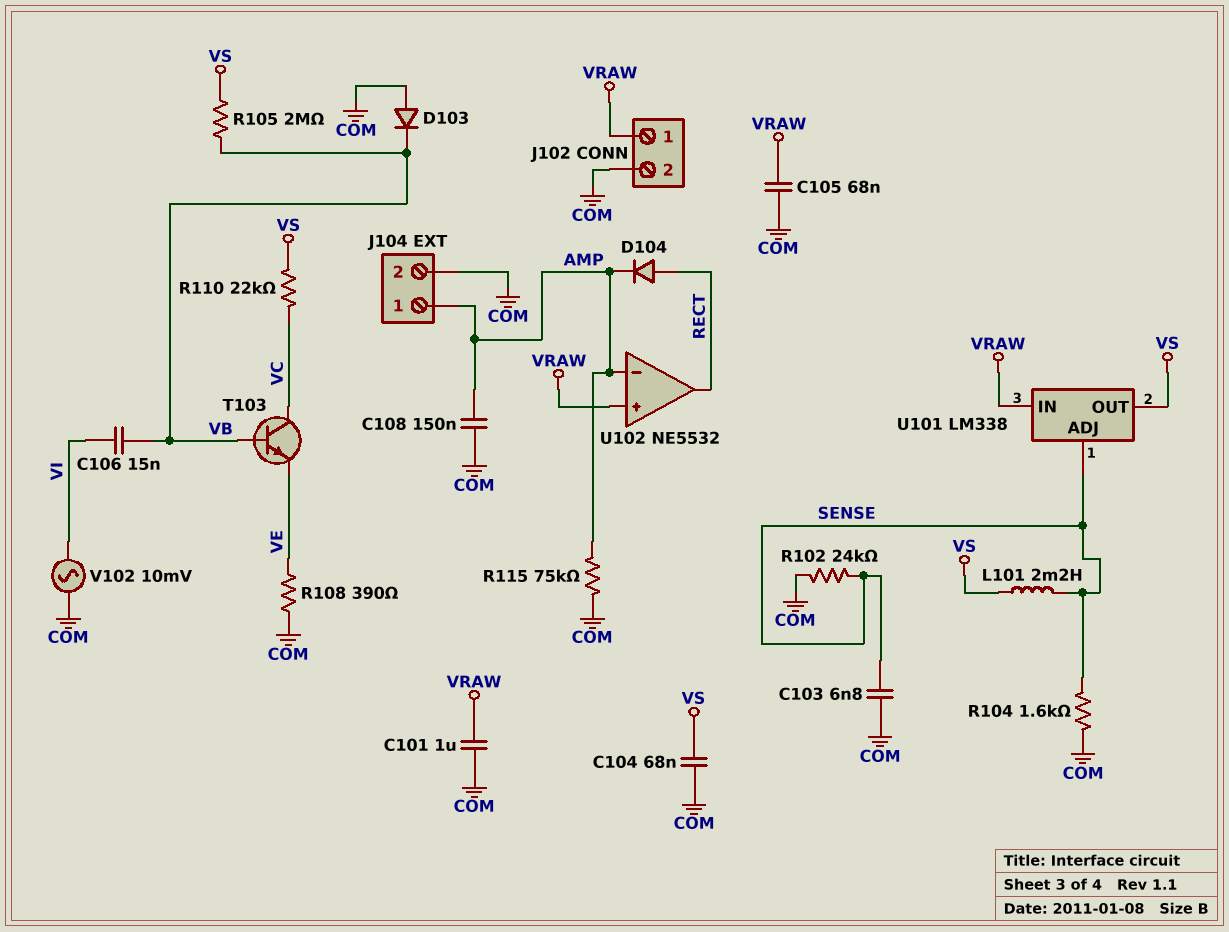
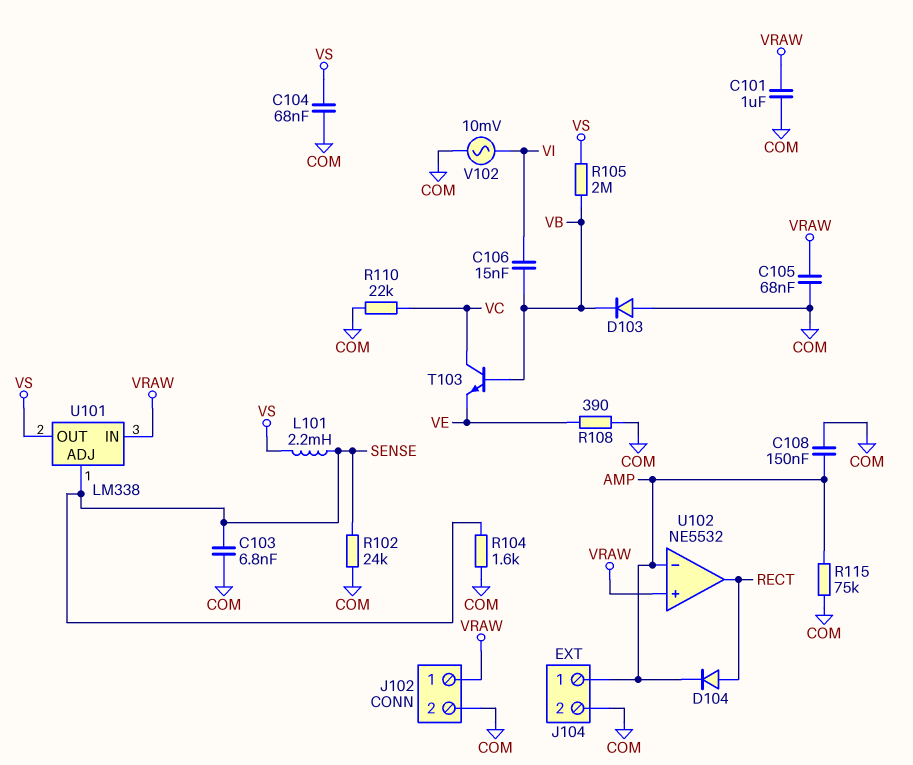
R110: 22k (VC, VS) -> 22k (COM, VC)

